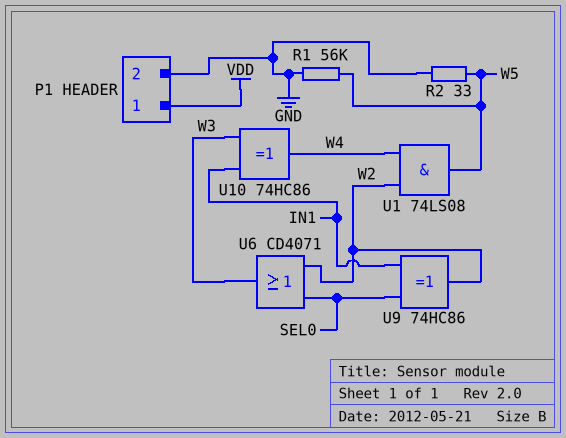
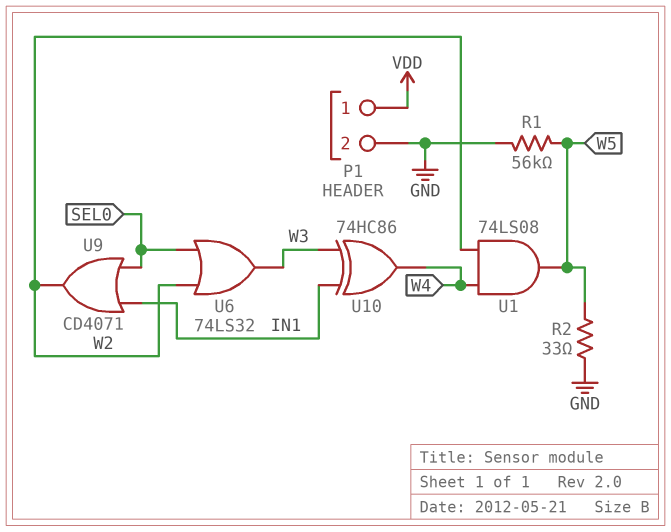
U6: OR CD4071 (in SEL0, in W2, out W3) -> OR 74LS32 (in SEL0, in W2, out W3)
U9: XOR 74HC86 (in IN1, in SEL0, out W2) -> OR CD4071 (in IN1, in SEL0, out W2)

